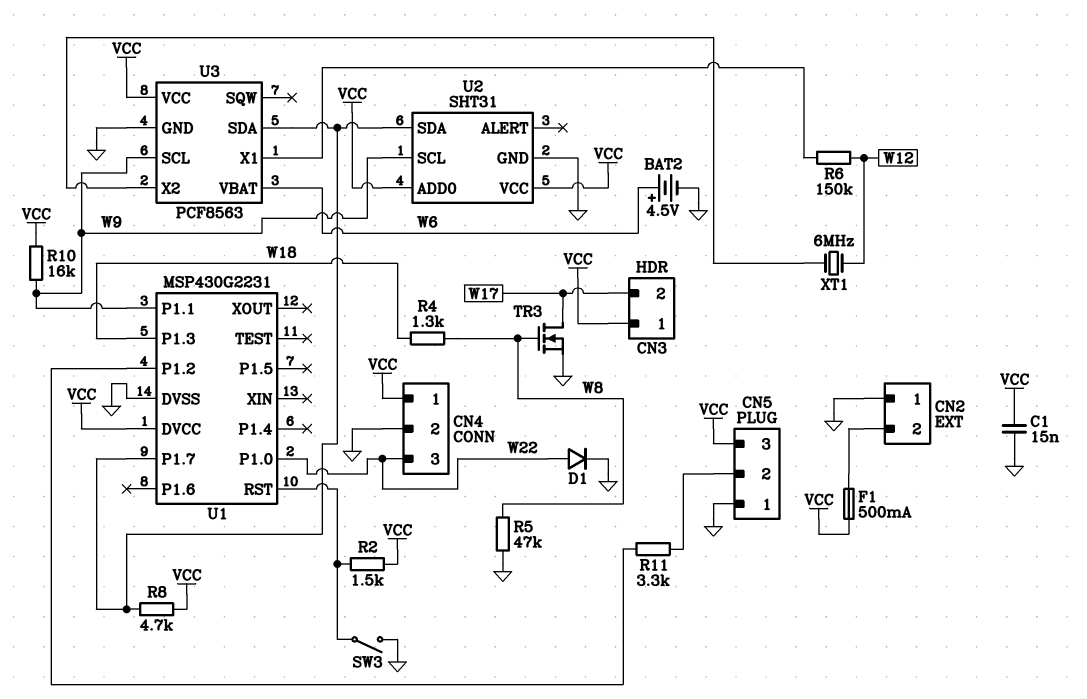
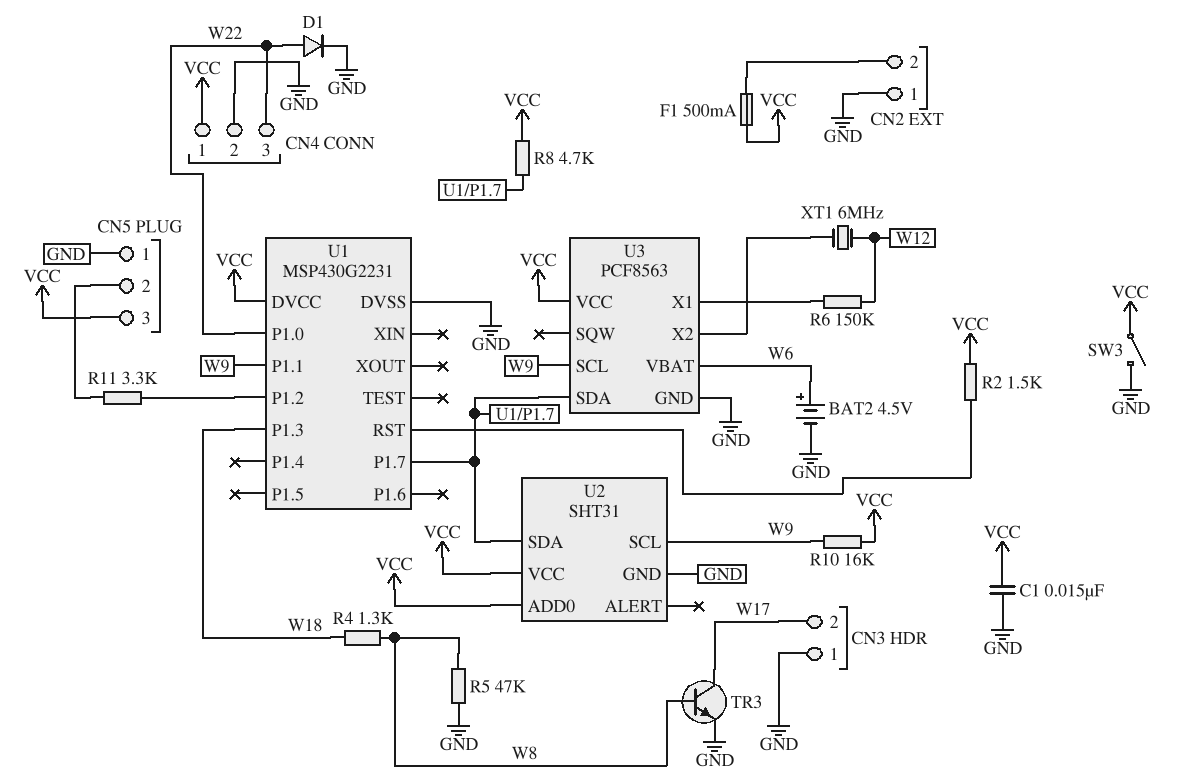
CN3 pin 1: VCC -> GND
SW3: switch (GND, U1/RST) -> switch (GND, VCC)
TR3: NMOS (G W8, D W17, S GND) -> NPN (B W8, C W17, E GND)

